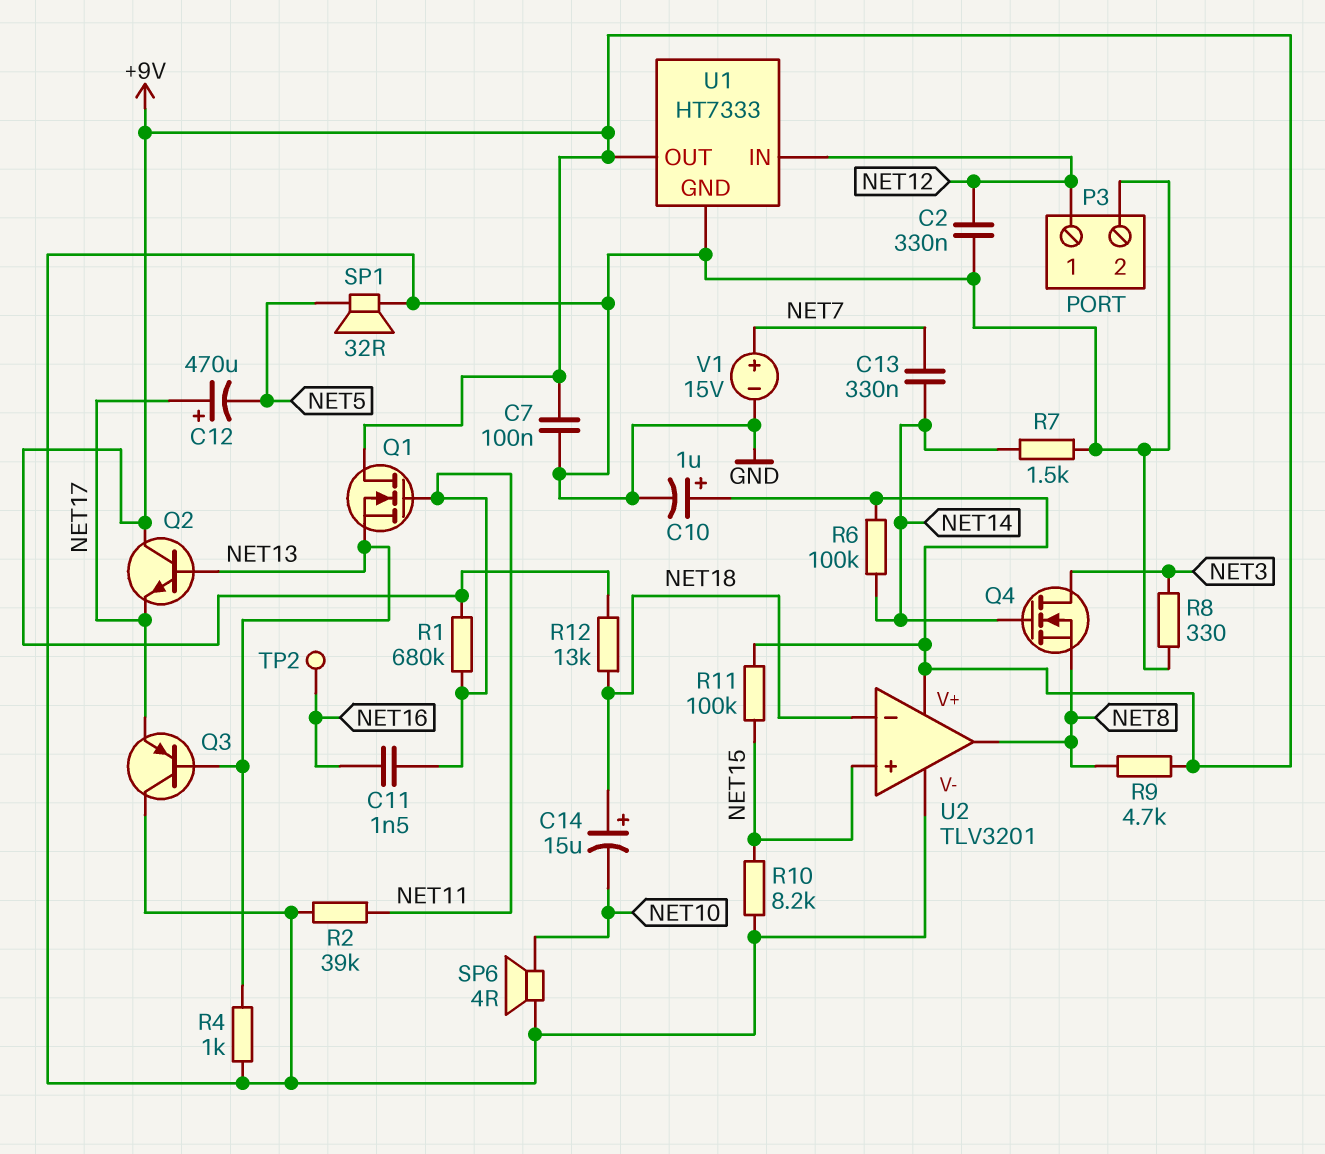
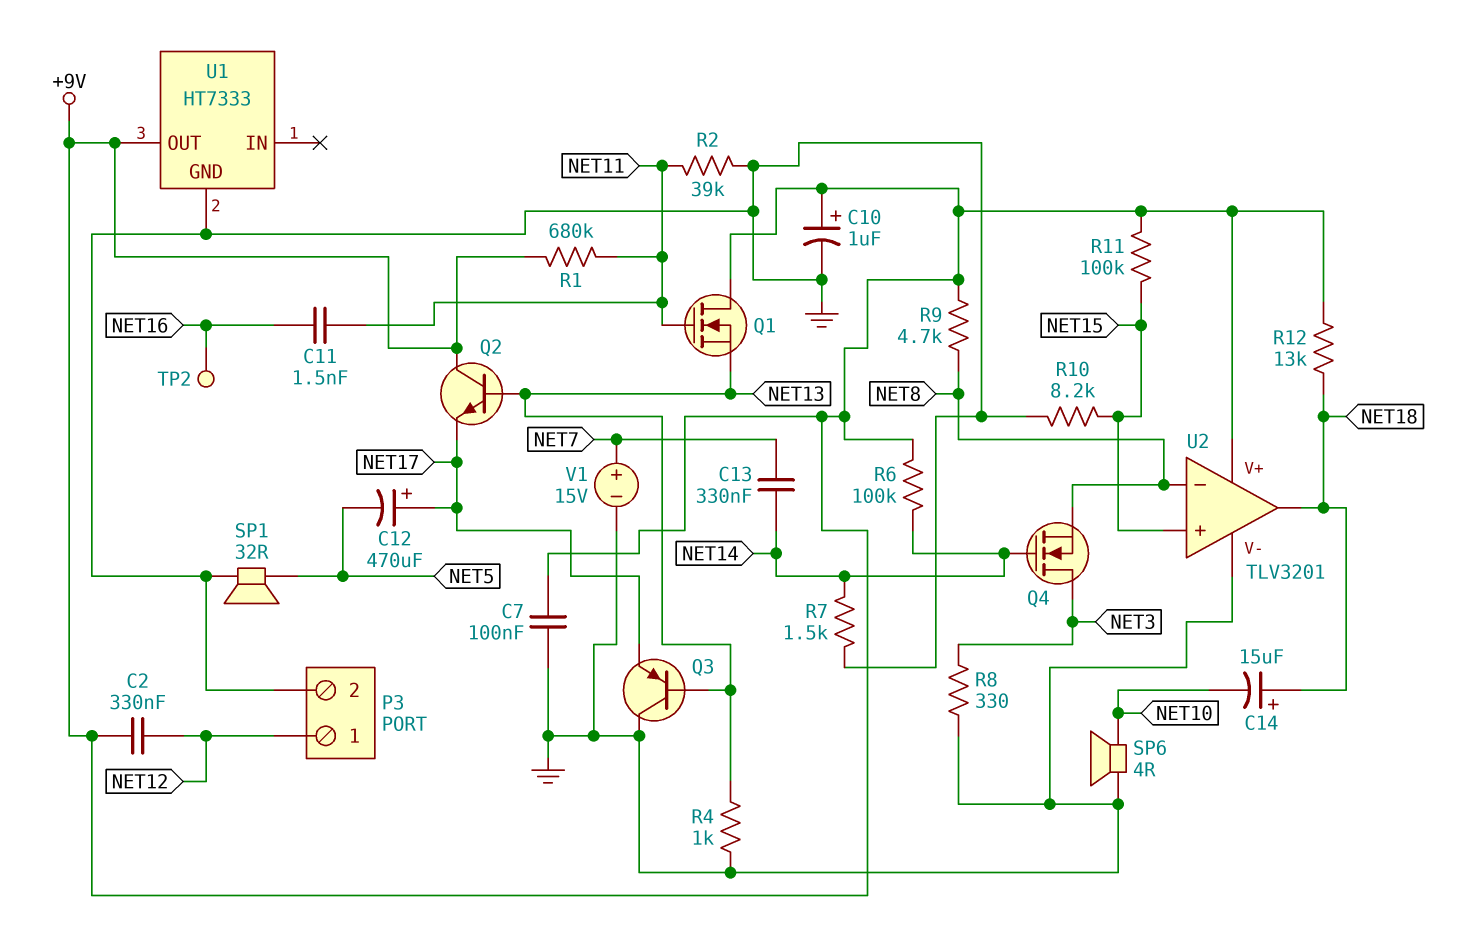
C2: 330nF (GND, NET12) -> 330nF (+9V, NET12)
U1 pin IN: NET12 -> none
U2 pin in-: NET18 -> NET8
U2 pin out: NET8 -> NET18

